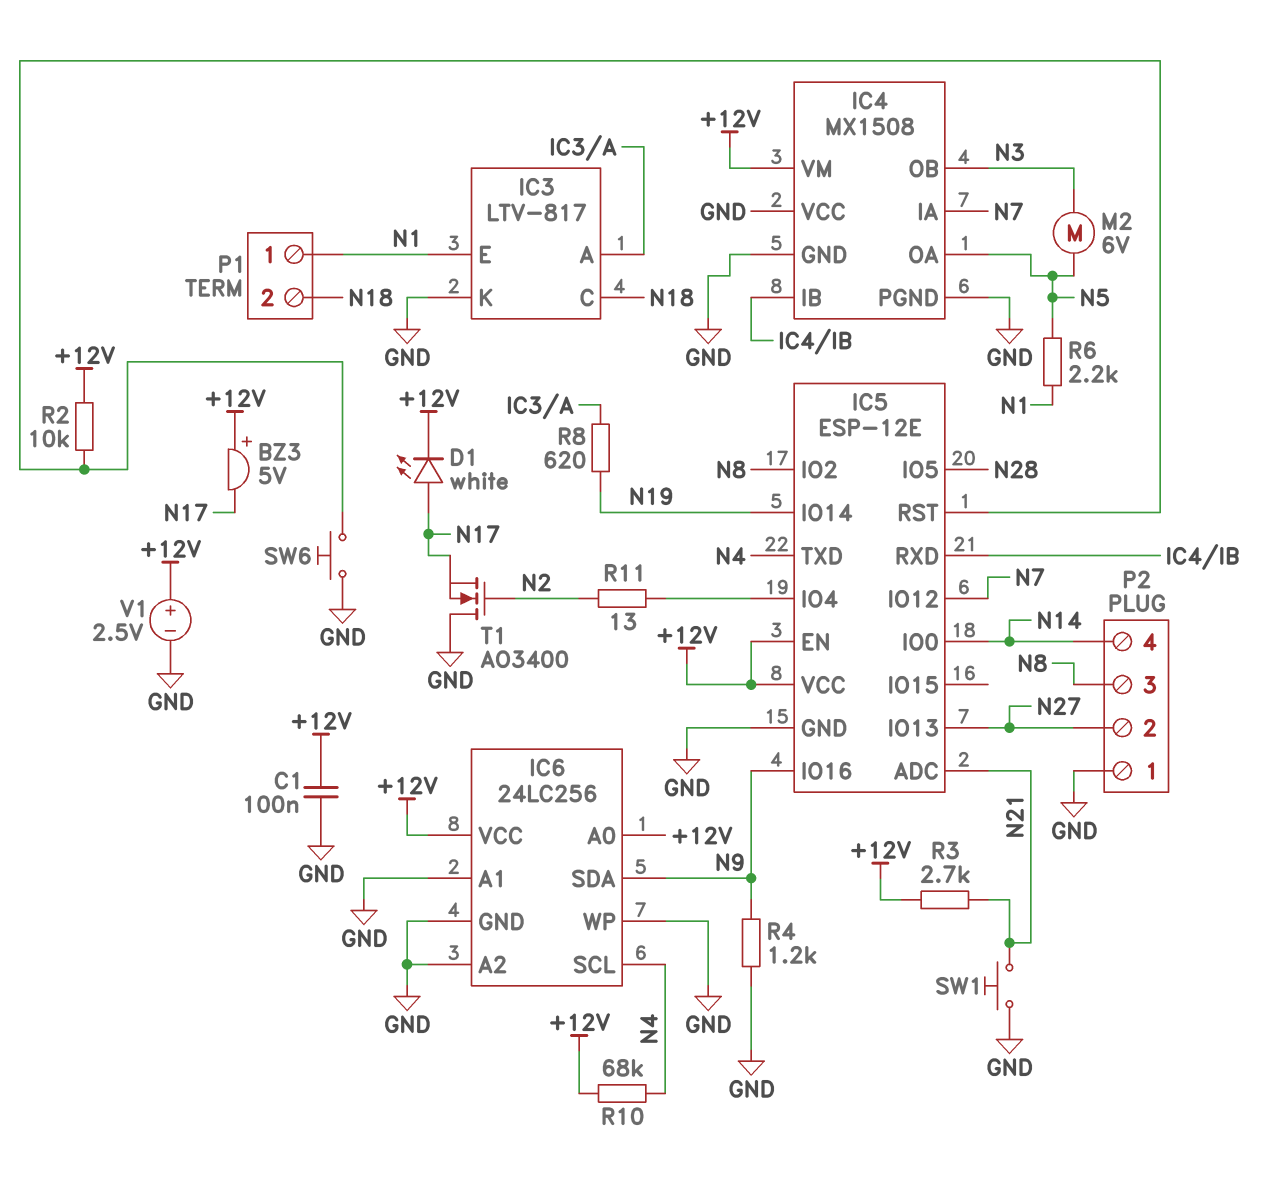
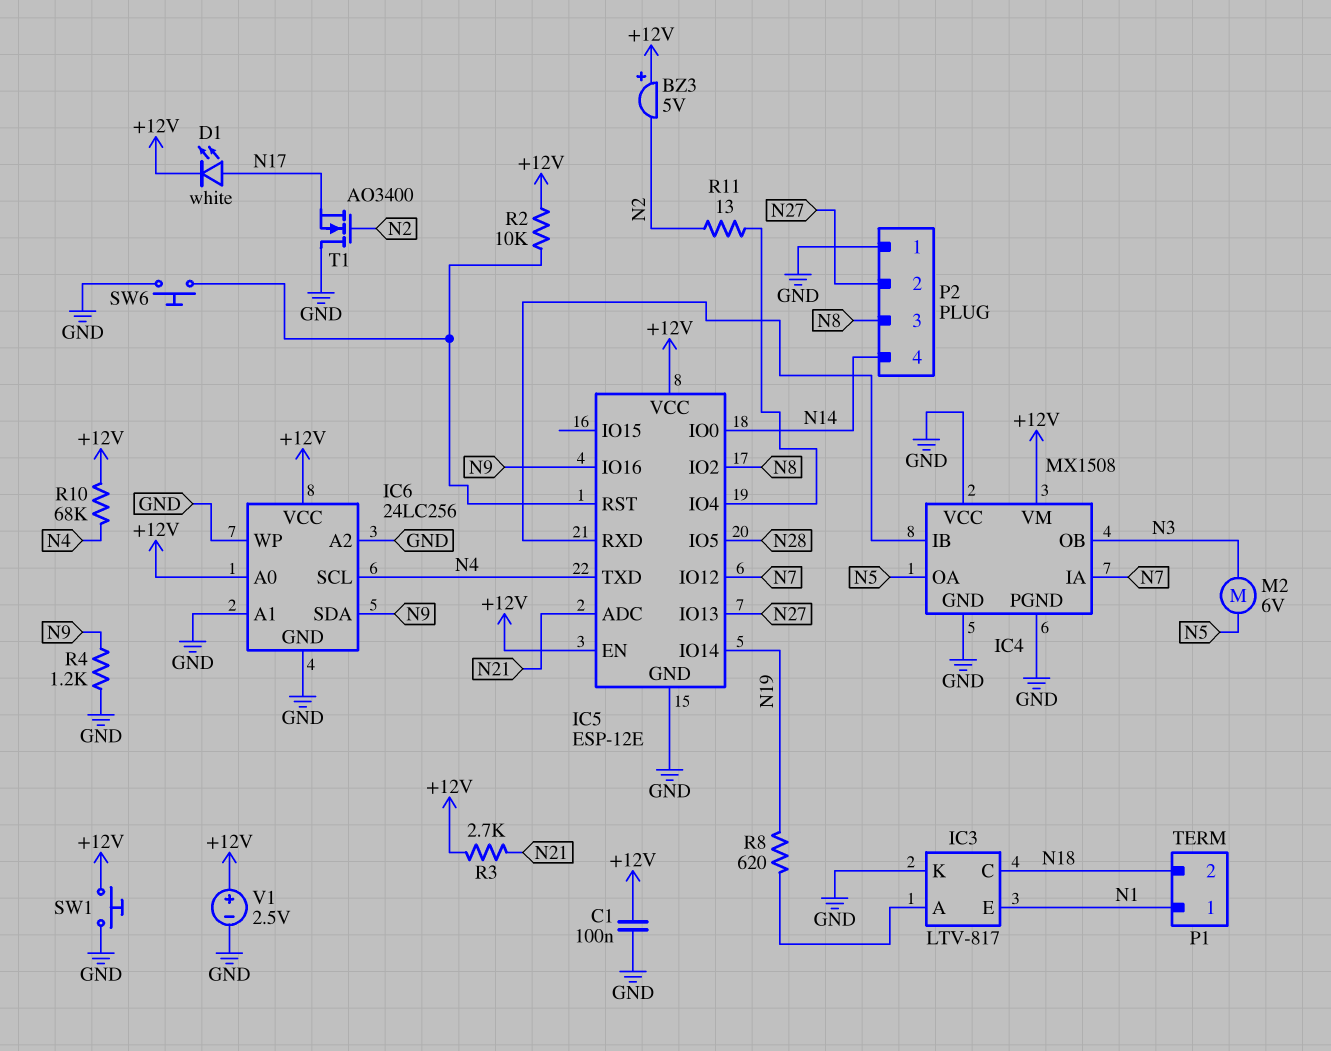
BZ3: buzzer 5V (plus +12V, minus N17) -> buzzer 5V (plus +12V, minus N2)
R6: 2.2k (N1, N5) -> none
SW1: button (GND, N21) -> button (+12V, GND)

